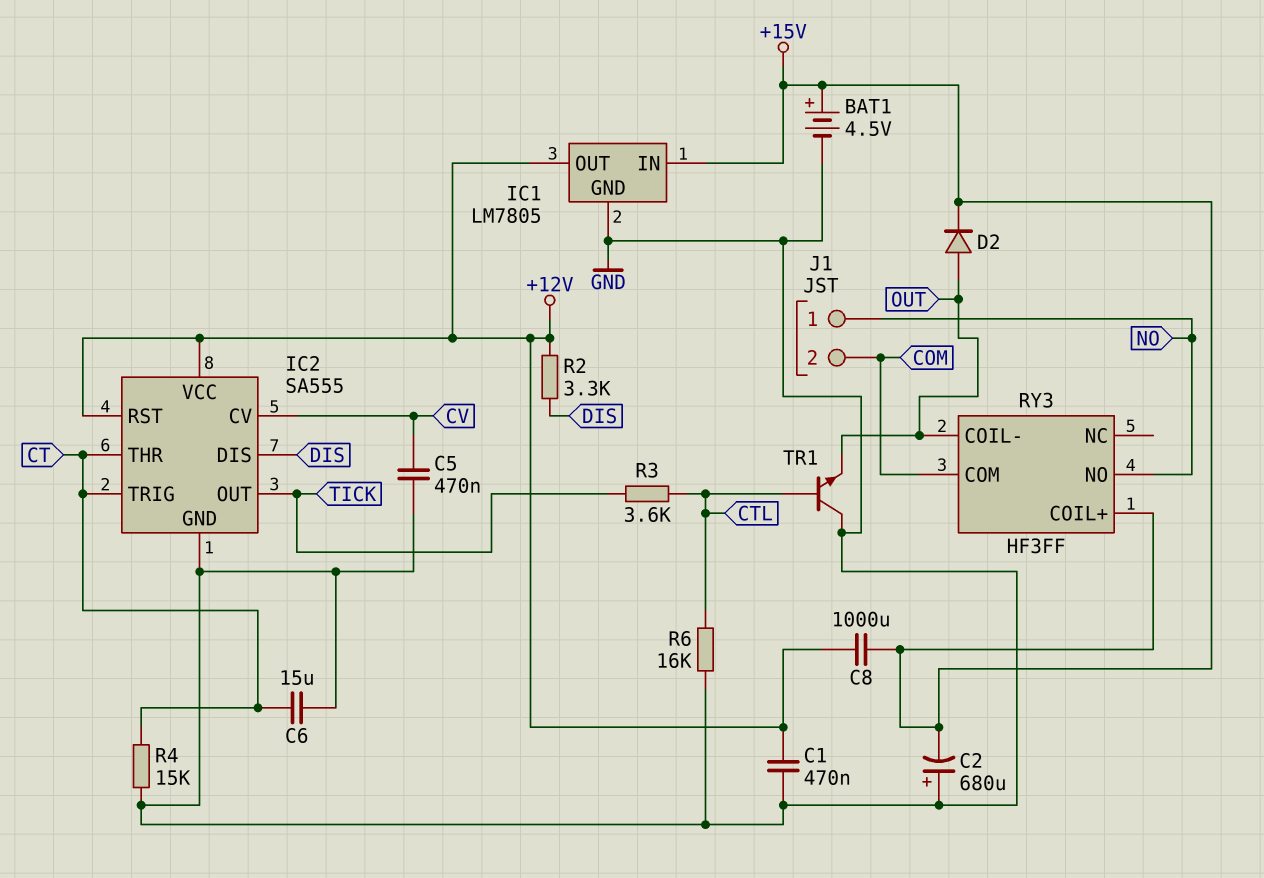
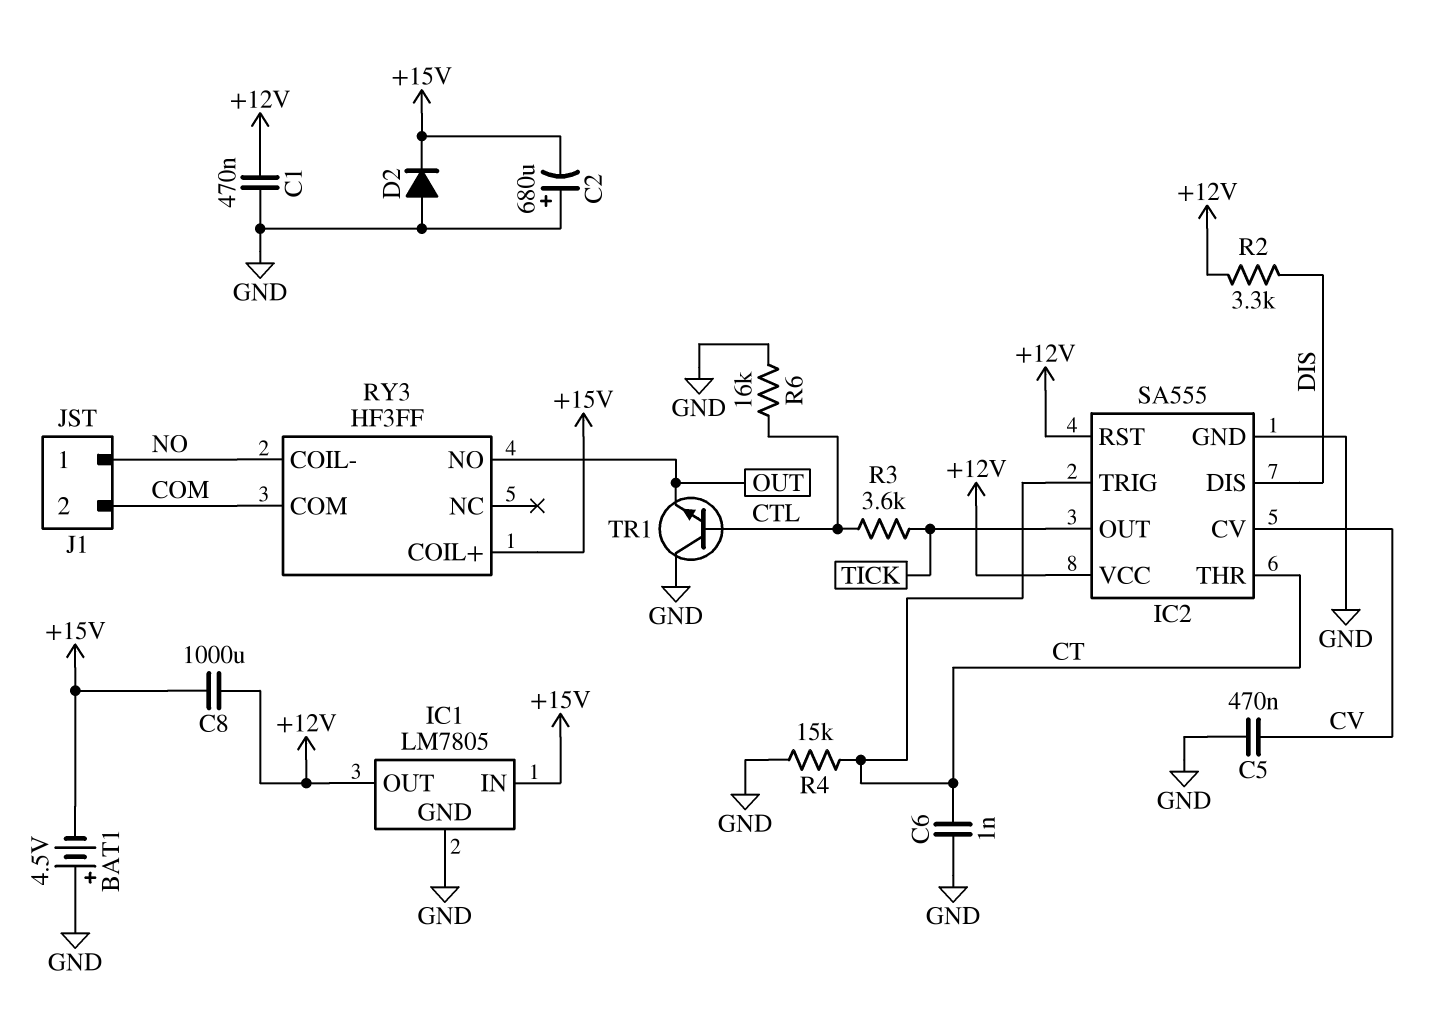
BAT1: 4.5V (plus +15V, minus GND) -> 4.5V (plus GND, minus +15V)
C6: 15uF (CT, GND) -> 1nF (CT, GND)
D2: diode (A OUT, K +15V) -> diode (A GND, K +15V)
RY3 pin COIL-: OUT -> NO
RY3 pin NO: NO -> OUT

